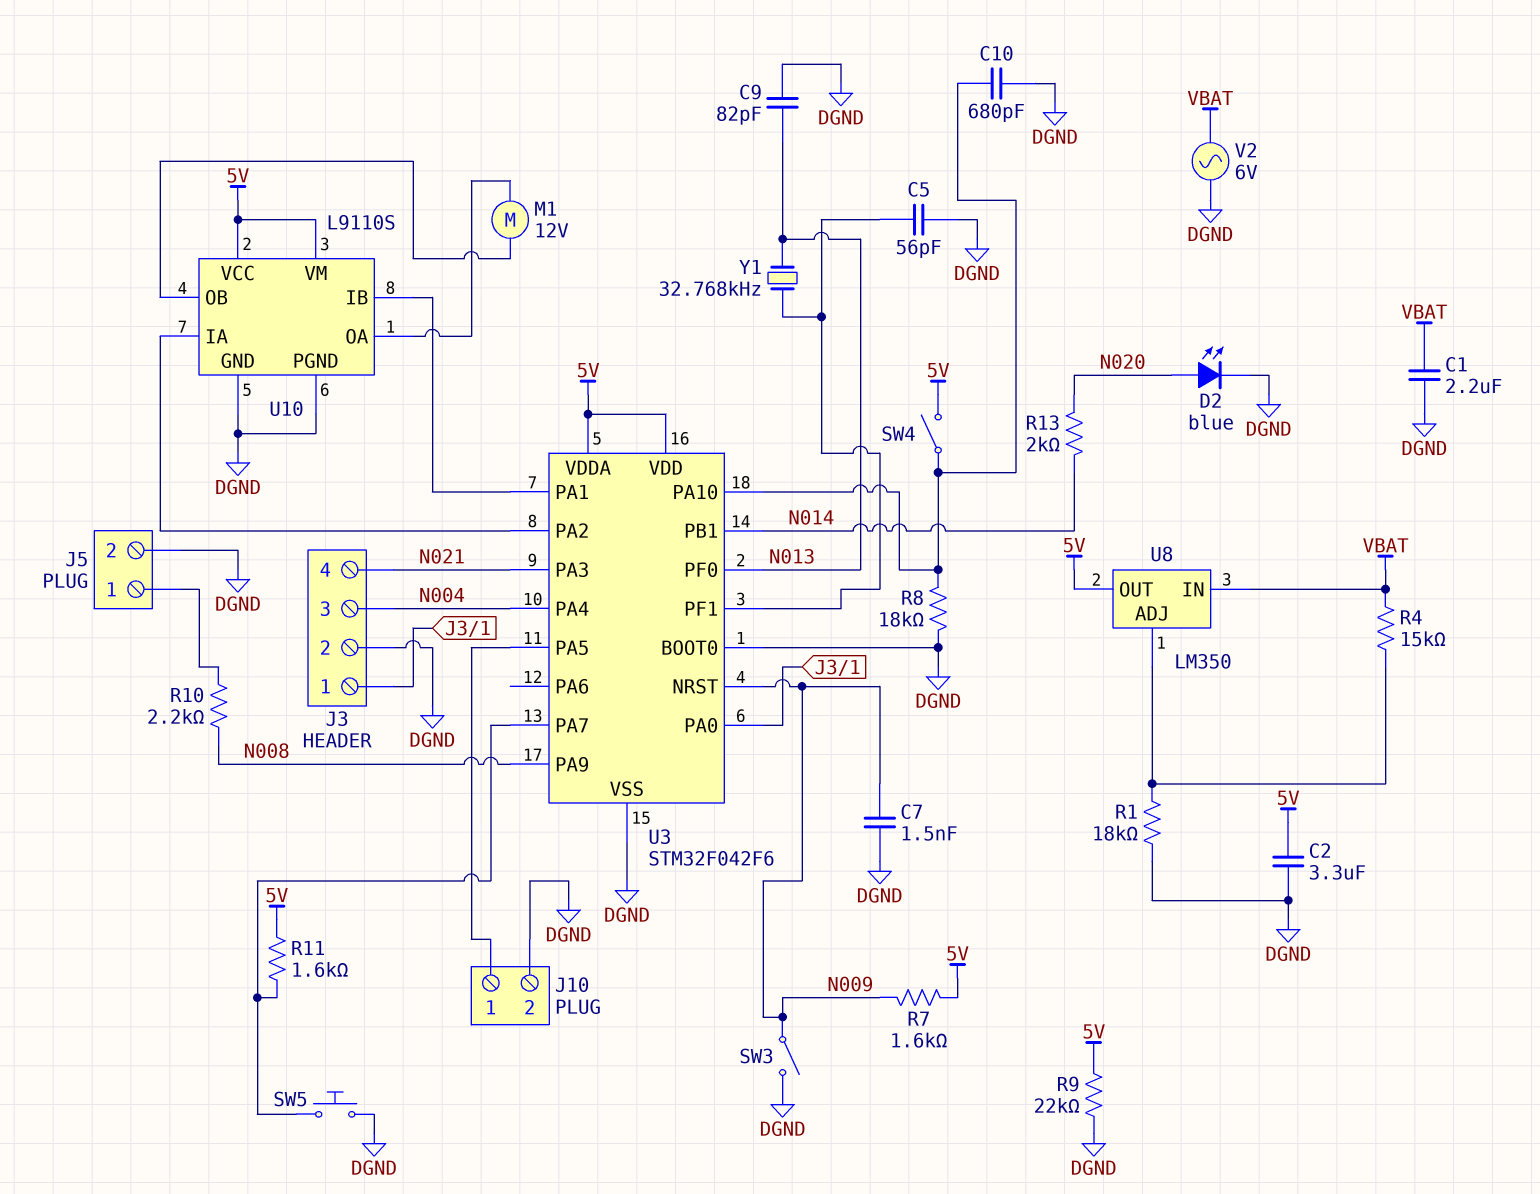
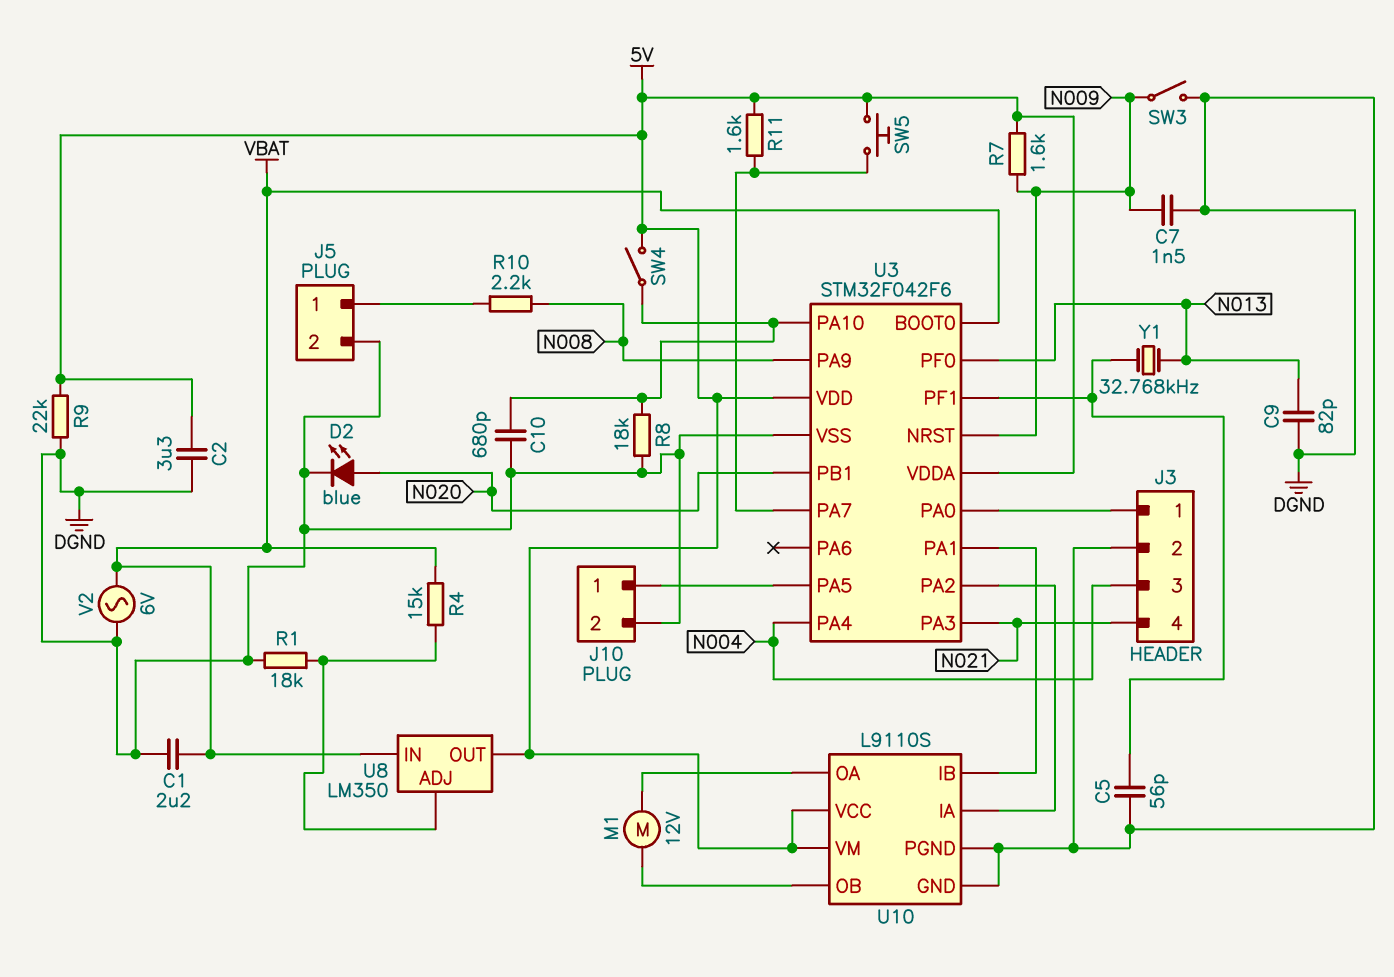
R13: 2k (N014, N020) -> none
SW5: button (DGND, U3/PA7) -> button (5V, U3/PA7)
U3 pin BOOT0: DGND -> VBAT
U3 pin PB1: N014 -> N020

